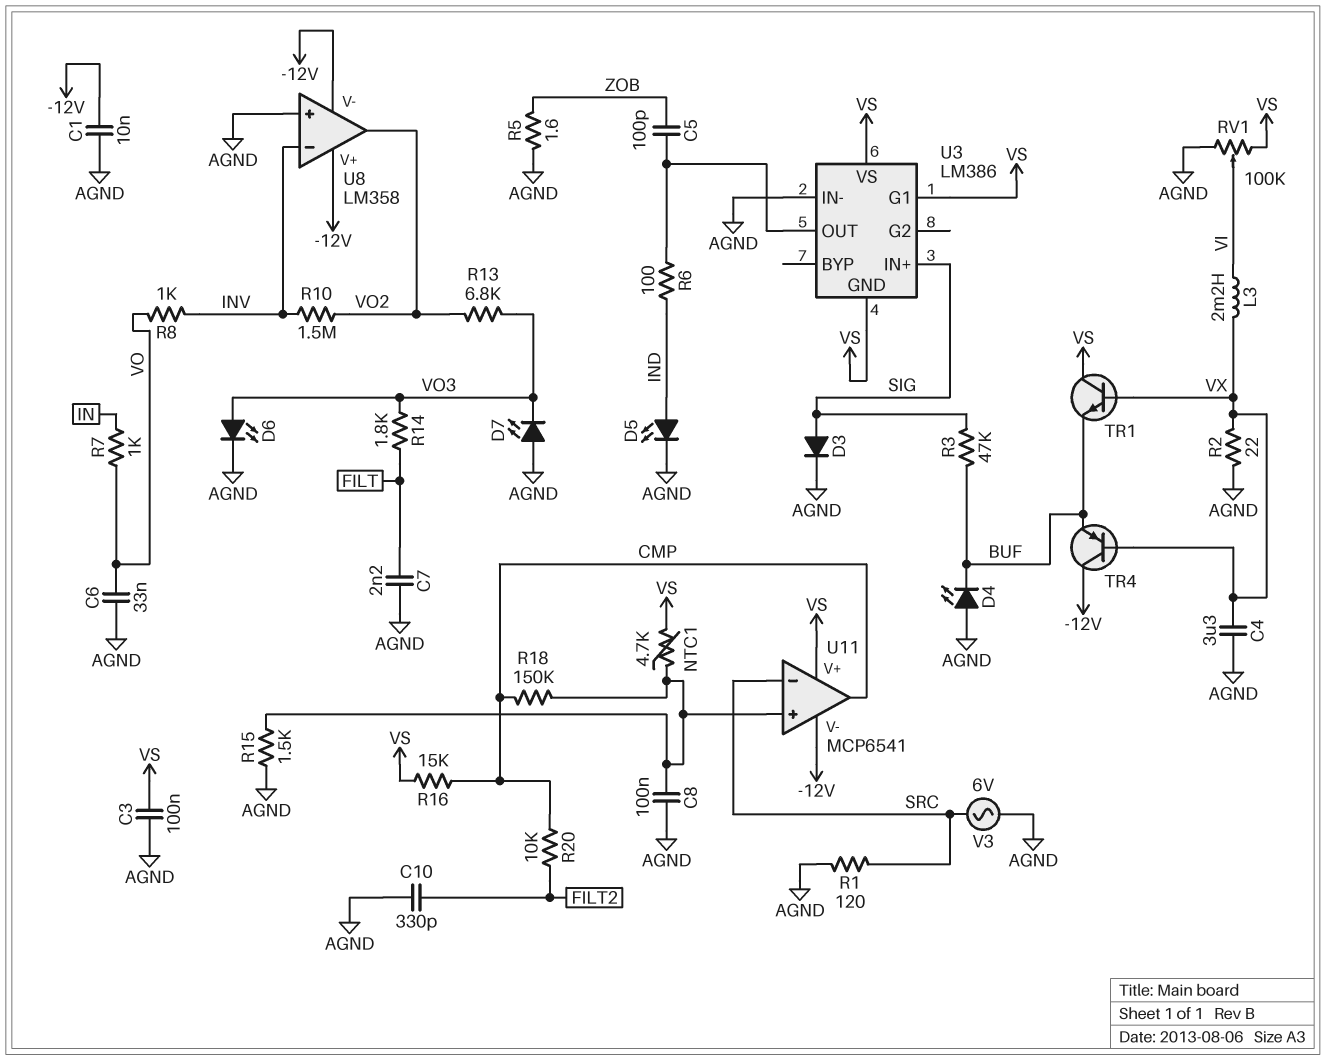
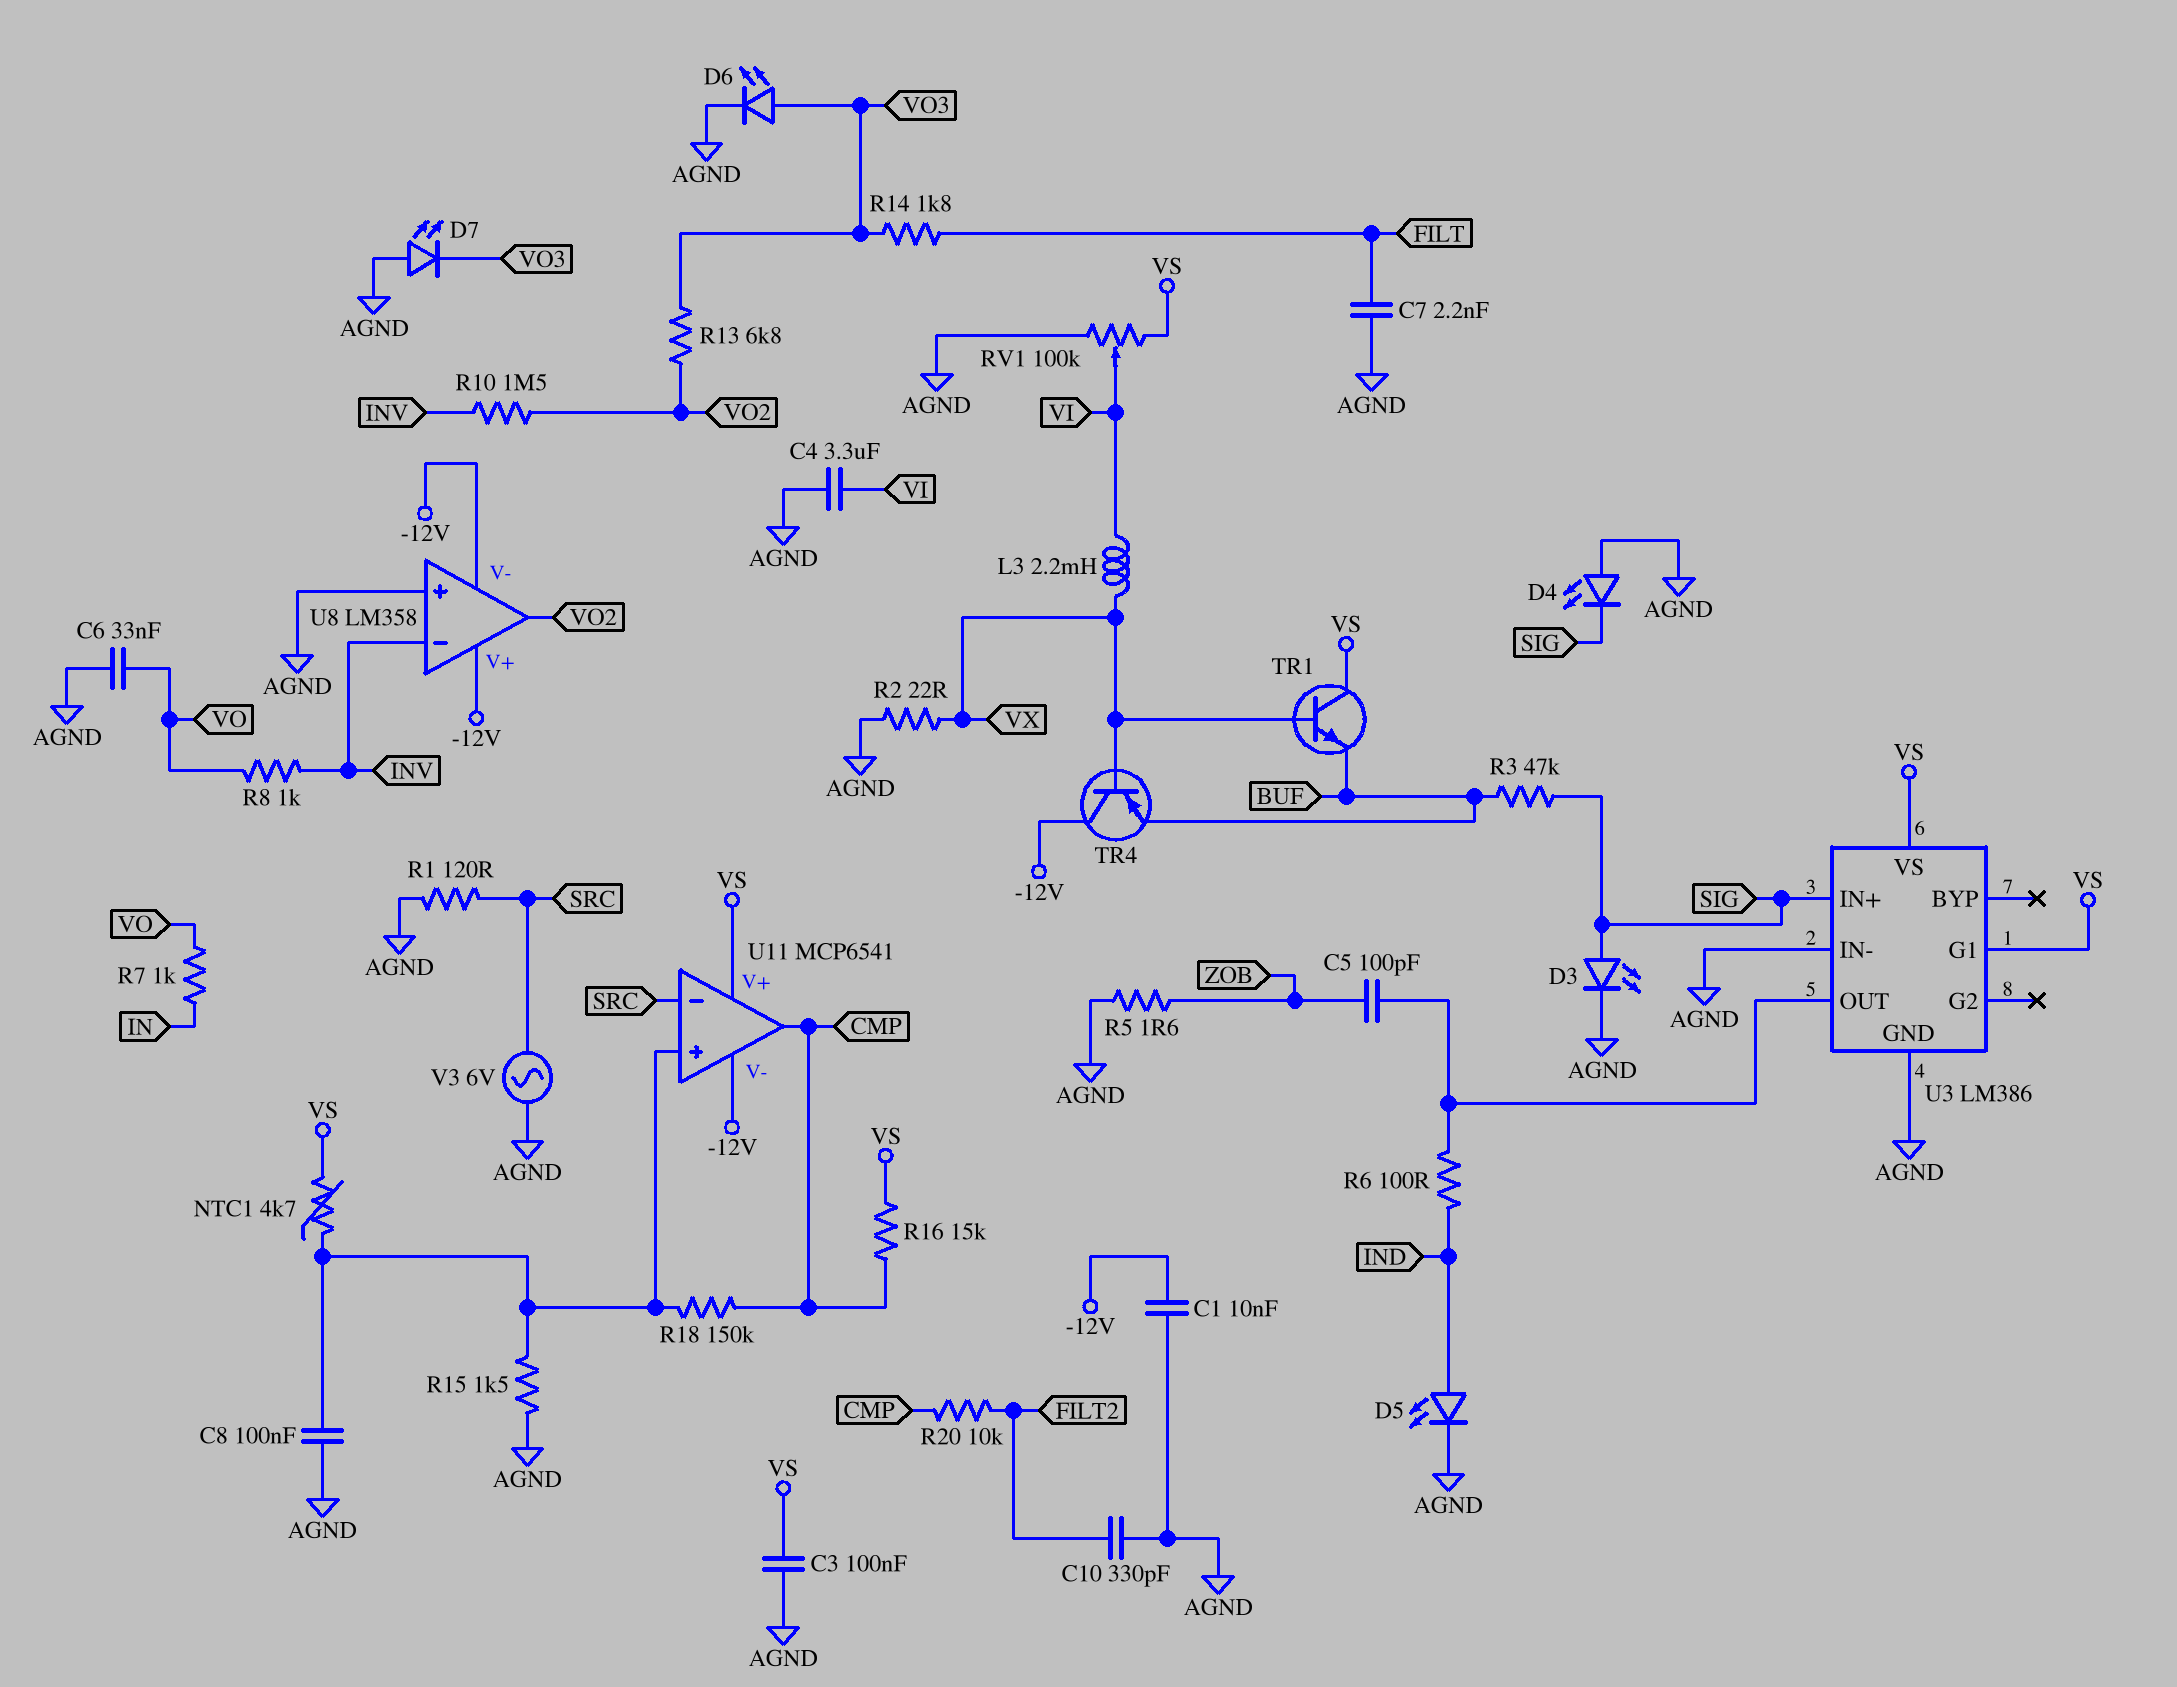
C4: 3.3uF (AGND, VX) -> 3.3uF (AGND, VI)
D3: diode (A SIG, K AGND) -> LED (A SIG, K AGND)
D4: LED (A AGND, K BUF) -> LED (A AGND, K SIG)
U3 pin GND: VS -> AGND

